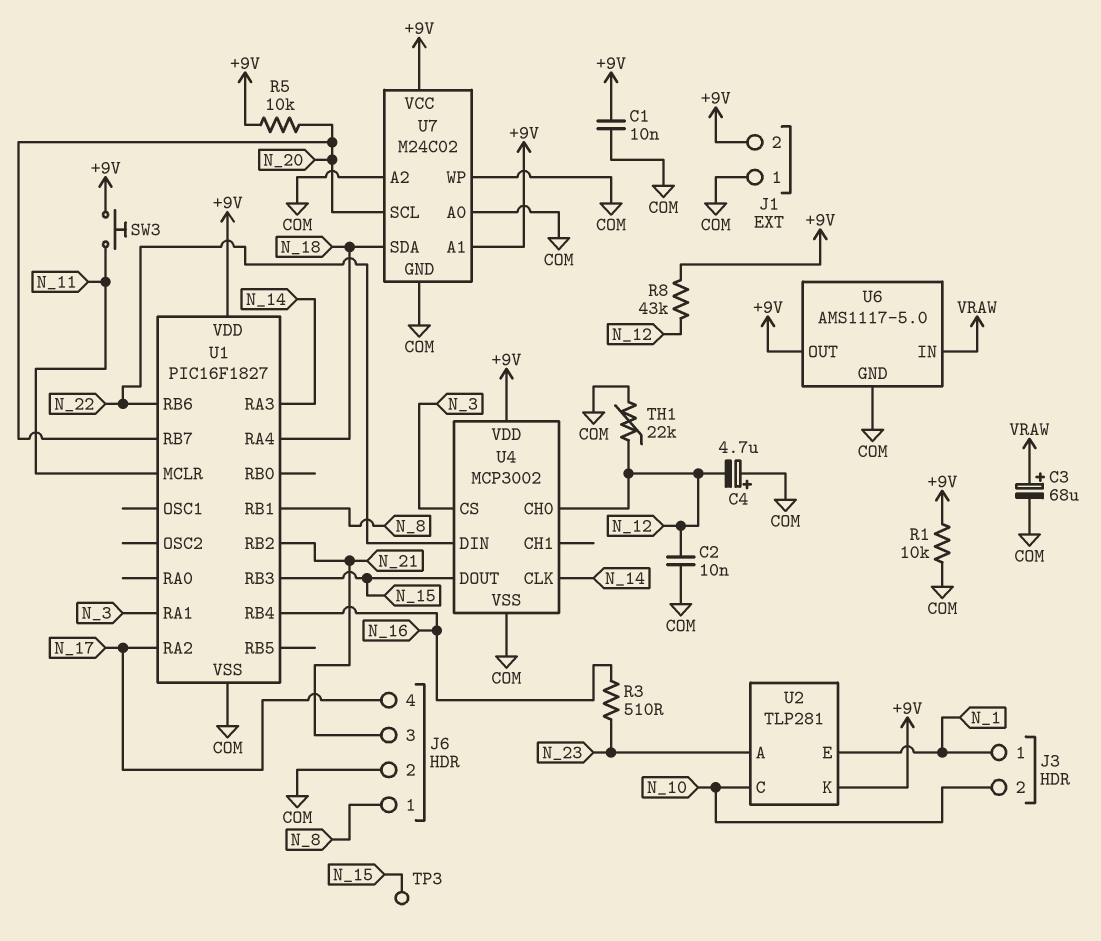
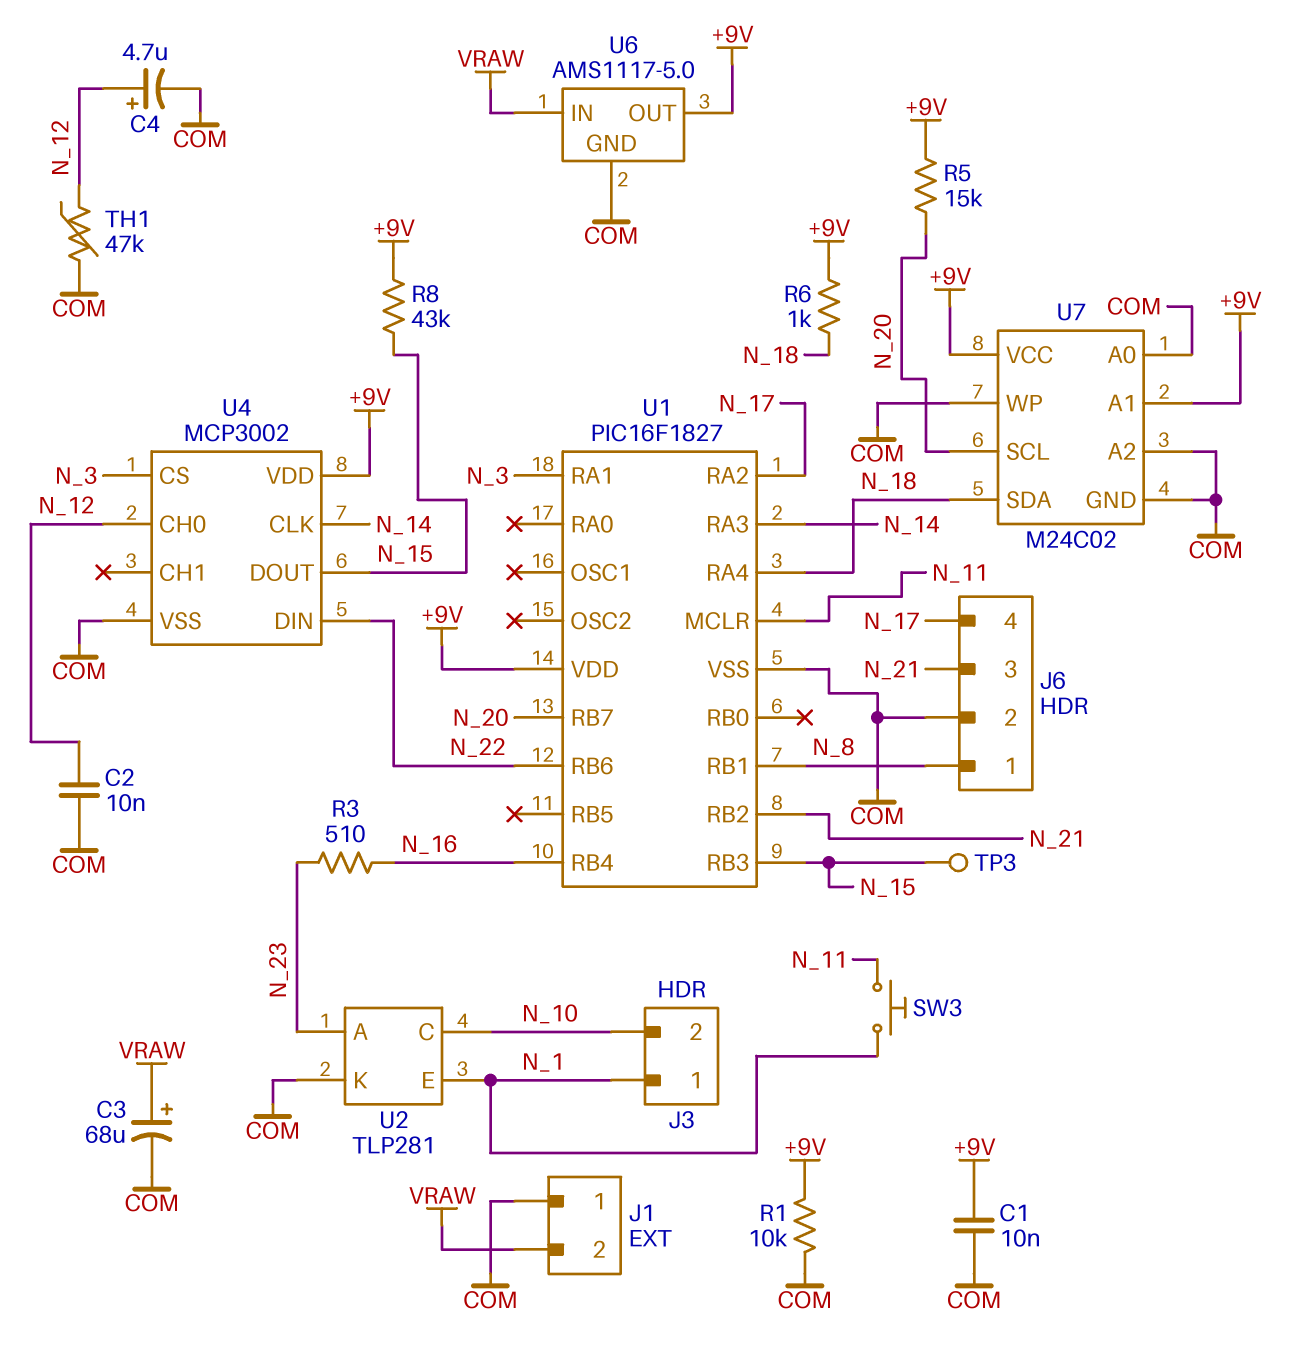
C4: 4.7uF (plus COM, minus N_12) -> 4.7uF (plus N_12, minus COM)
J1 pin 2: +9V -> VRAW
R5: 10k (+9V, N_20) -> 15k (+9V, N_20)
R6: none -> 1k (+9V, N_18)
R8: 43k (+9V, N_12) -> 43k (+9V, N_15)
SW3: button (+9V, N_11) -> button (N_1, N_11)
TH1: 22k (COM, N_12) -> 47k (COM, N_12)
U2 pin K: +9V -> COM

